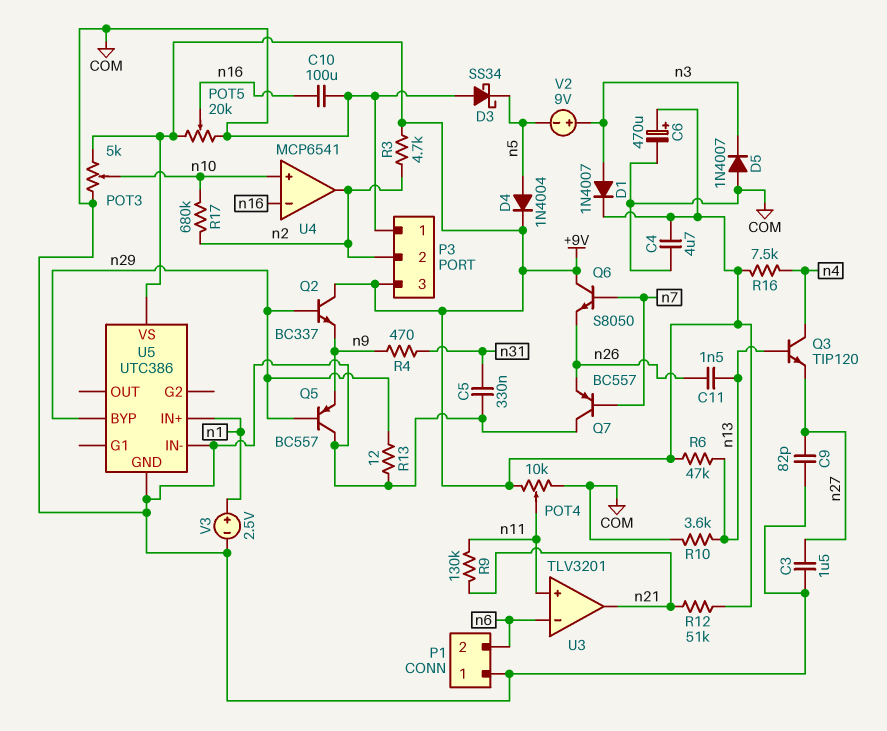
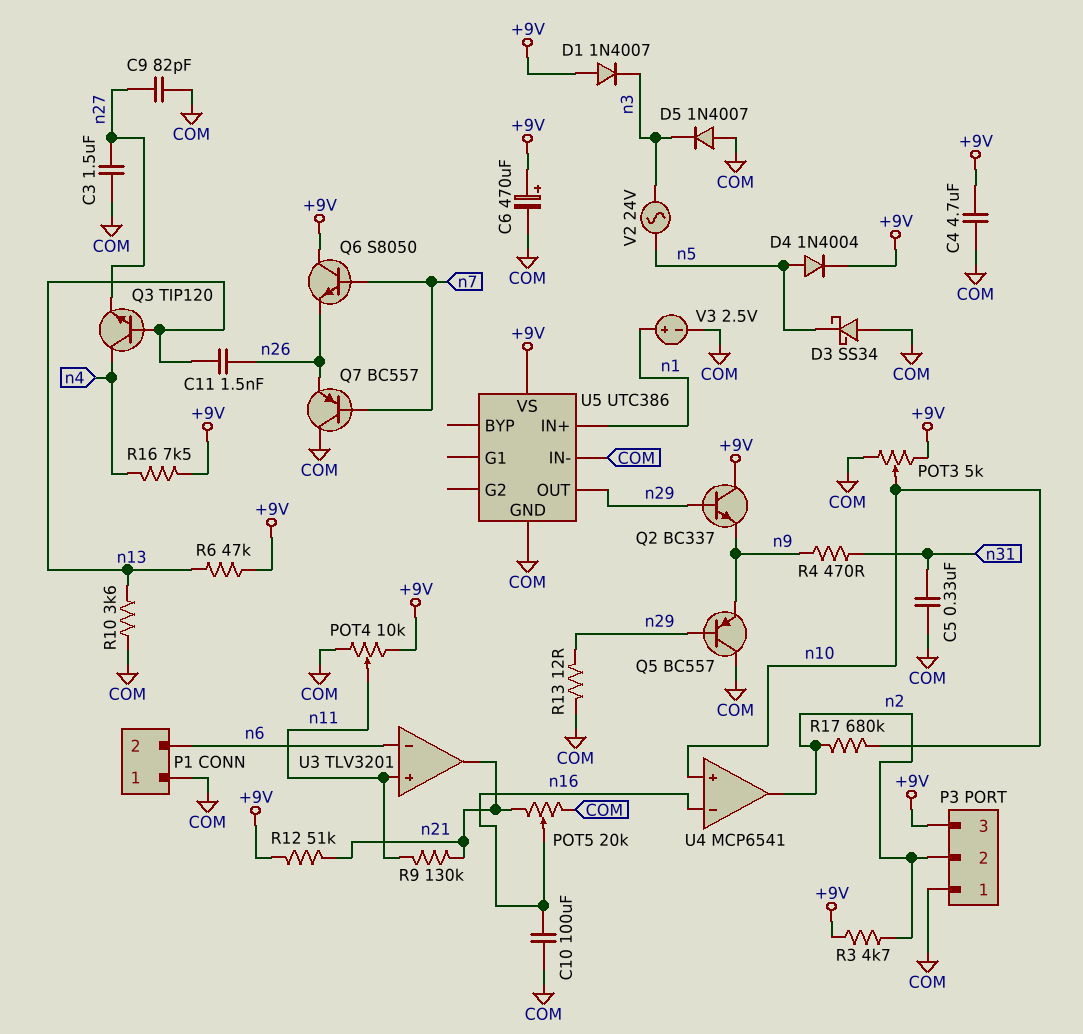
D1: diode 1N4007 (A n3, K +9V) -> diode 1N4007 (A +9V, K n3)
POT5: 20k (+9V, COM, wiper n16) -> 20k (COM, n21, wiper n16)
U5 pin BYP: n29 -> none
U5 pin OUT: none -> n29
V2: 9V (plus n3, minus n5) -> AC 24V (n3, n5)

